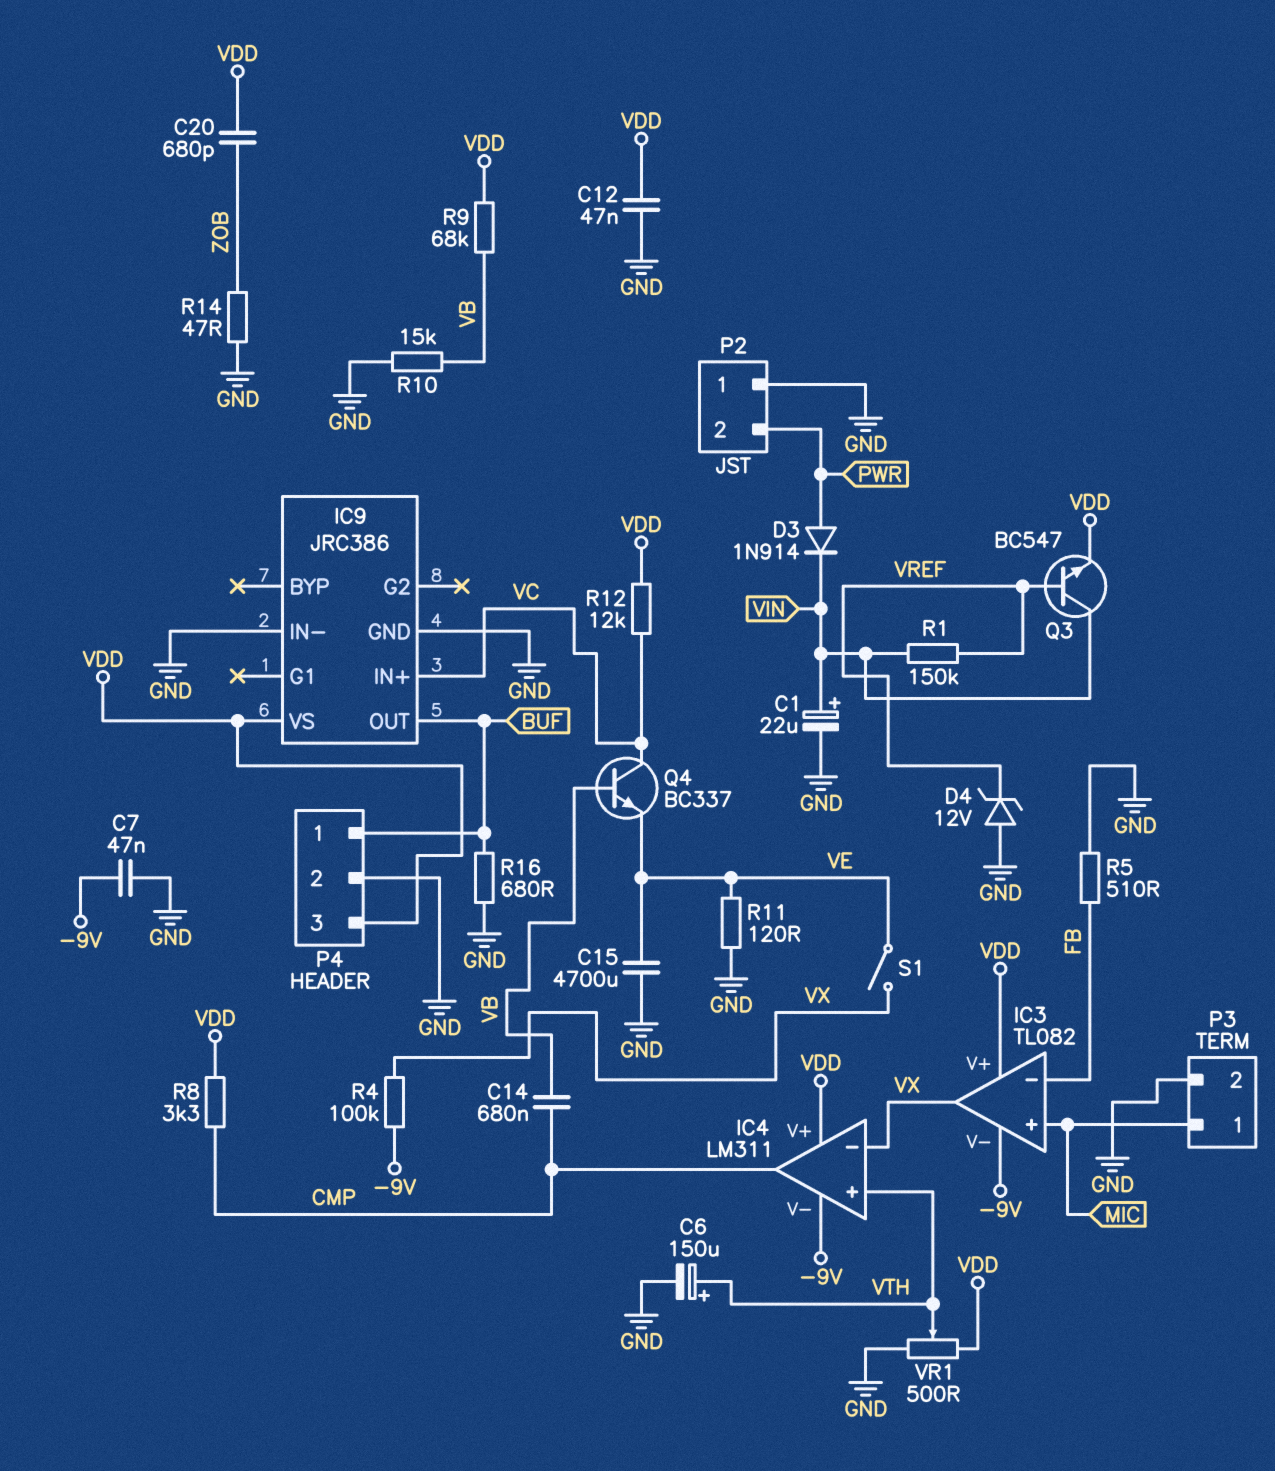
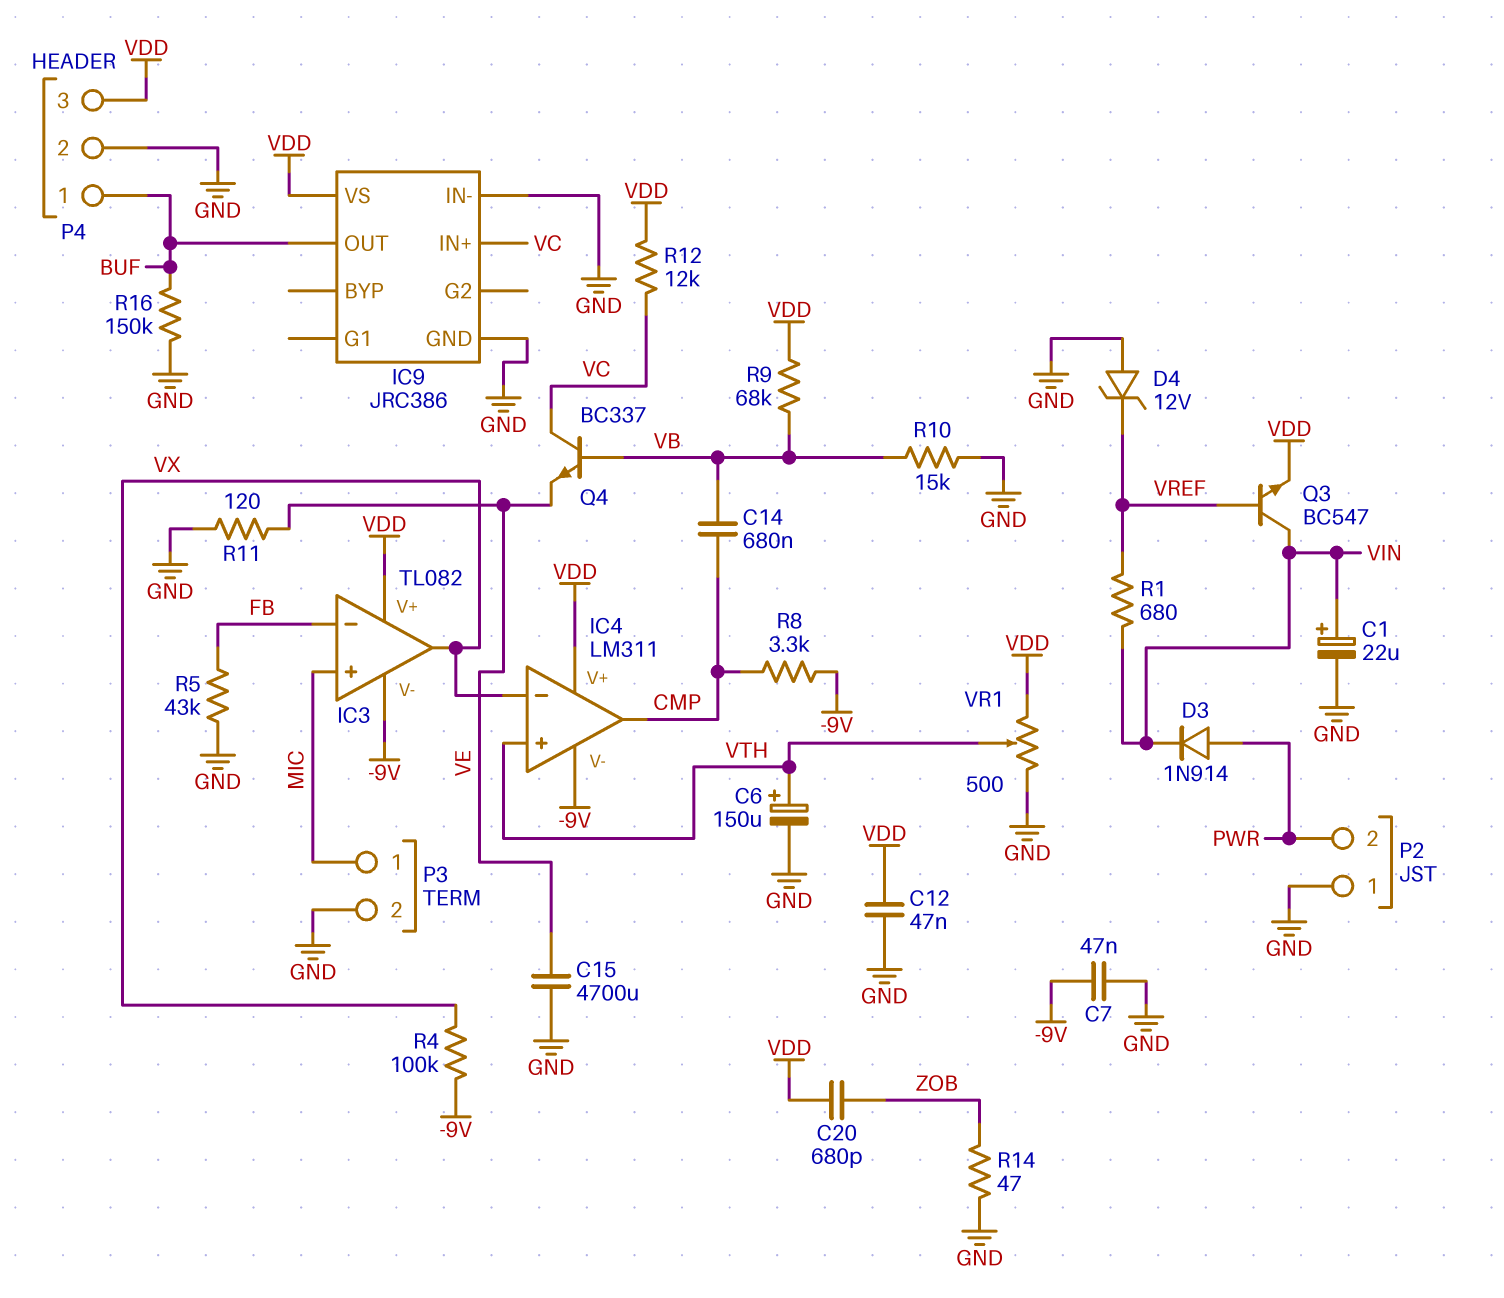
R1: 150k (VIN, VREF) -> 680 (VIN, VREF)
R5: 510 (FB, GND) -> 43k (FB, GND)
R8: 3.3k (CMP, VDD) -> 3.3k (-9V, CMP)
R16: 680 (BUF, GND) -> 150k (BUF, GND)
S1: switch (VE, VX) -> none

